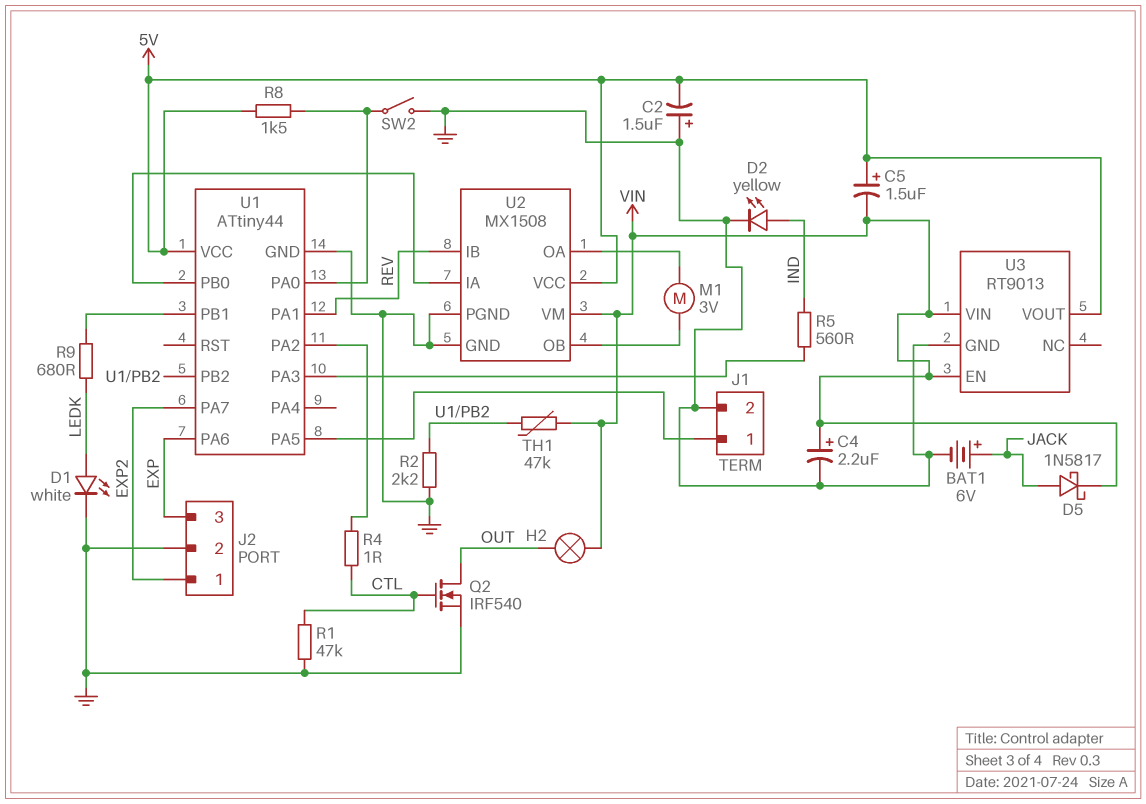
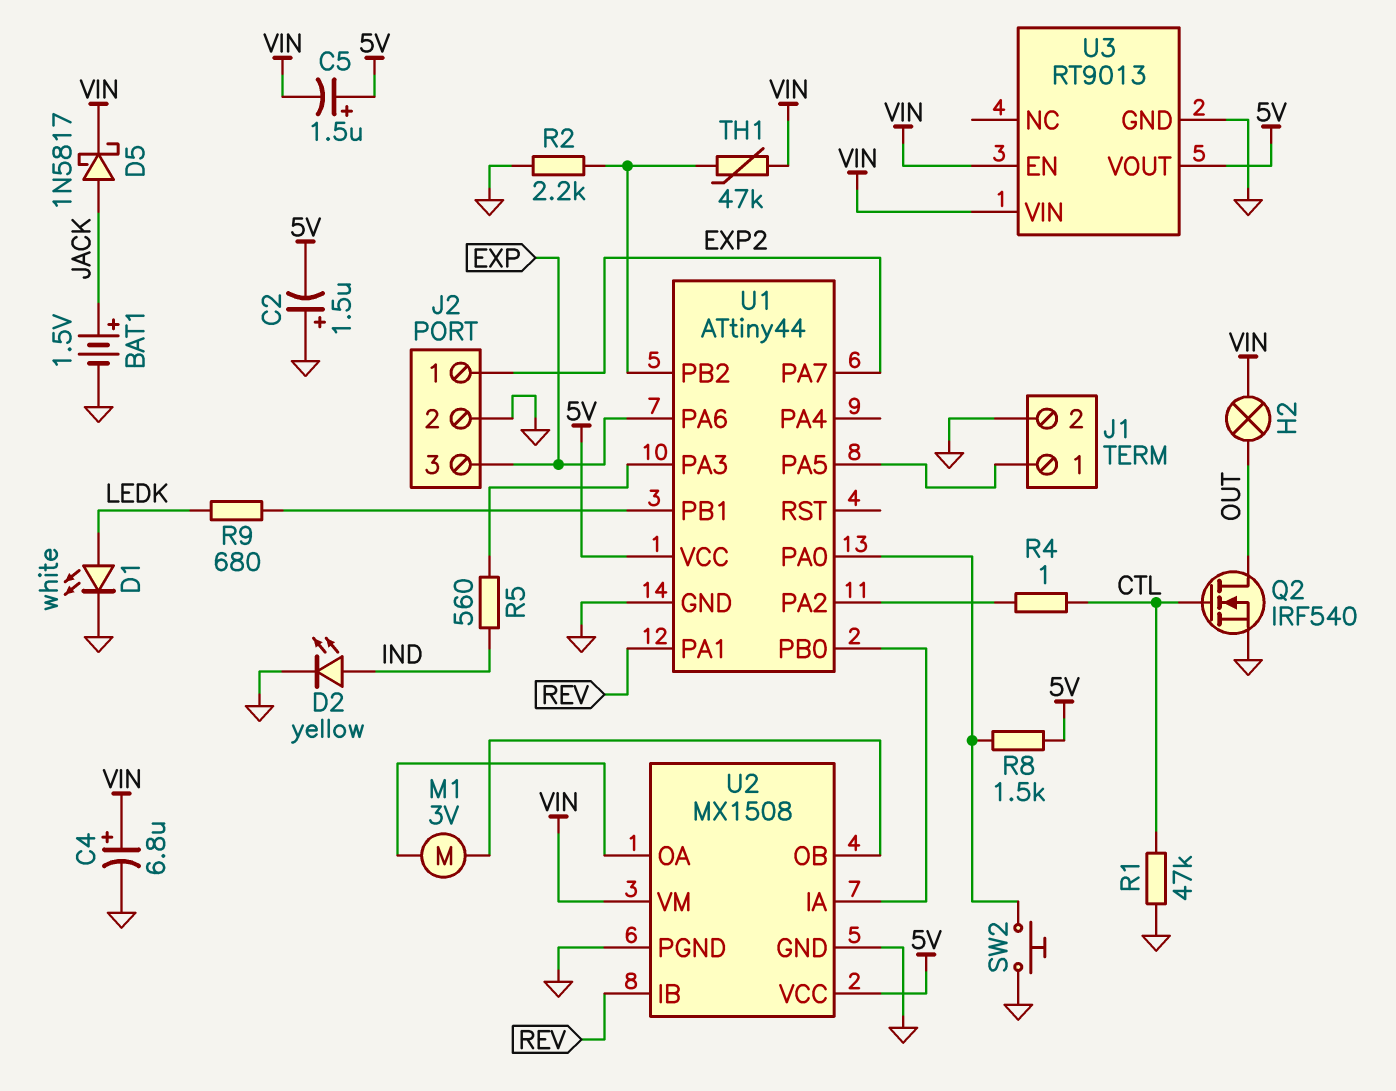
BAT1: 6V (plus JACK, minus GND) -> 1.5V (plus JACK, minus GND)
C4: 2.2uF (plus VIN, minus GND) -> 6.8uF (plus VIN, minus GND)
SW2: switch (GND, U1/PA0) -> button (GND, U1/PA0)

